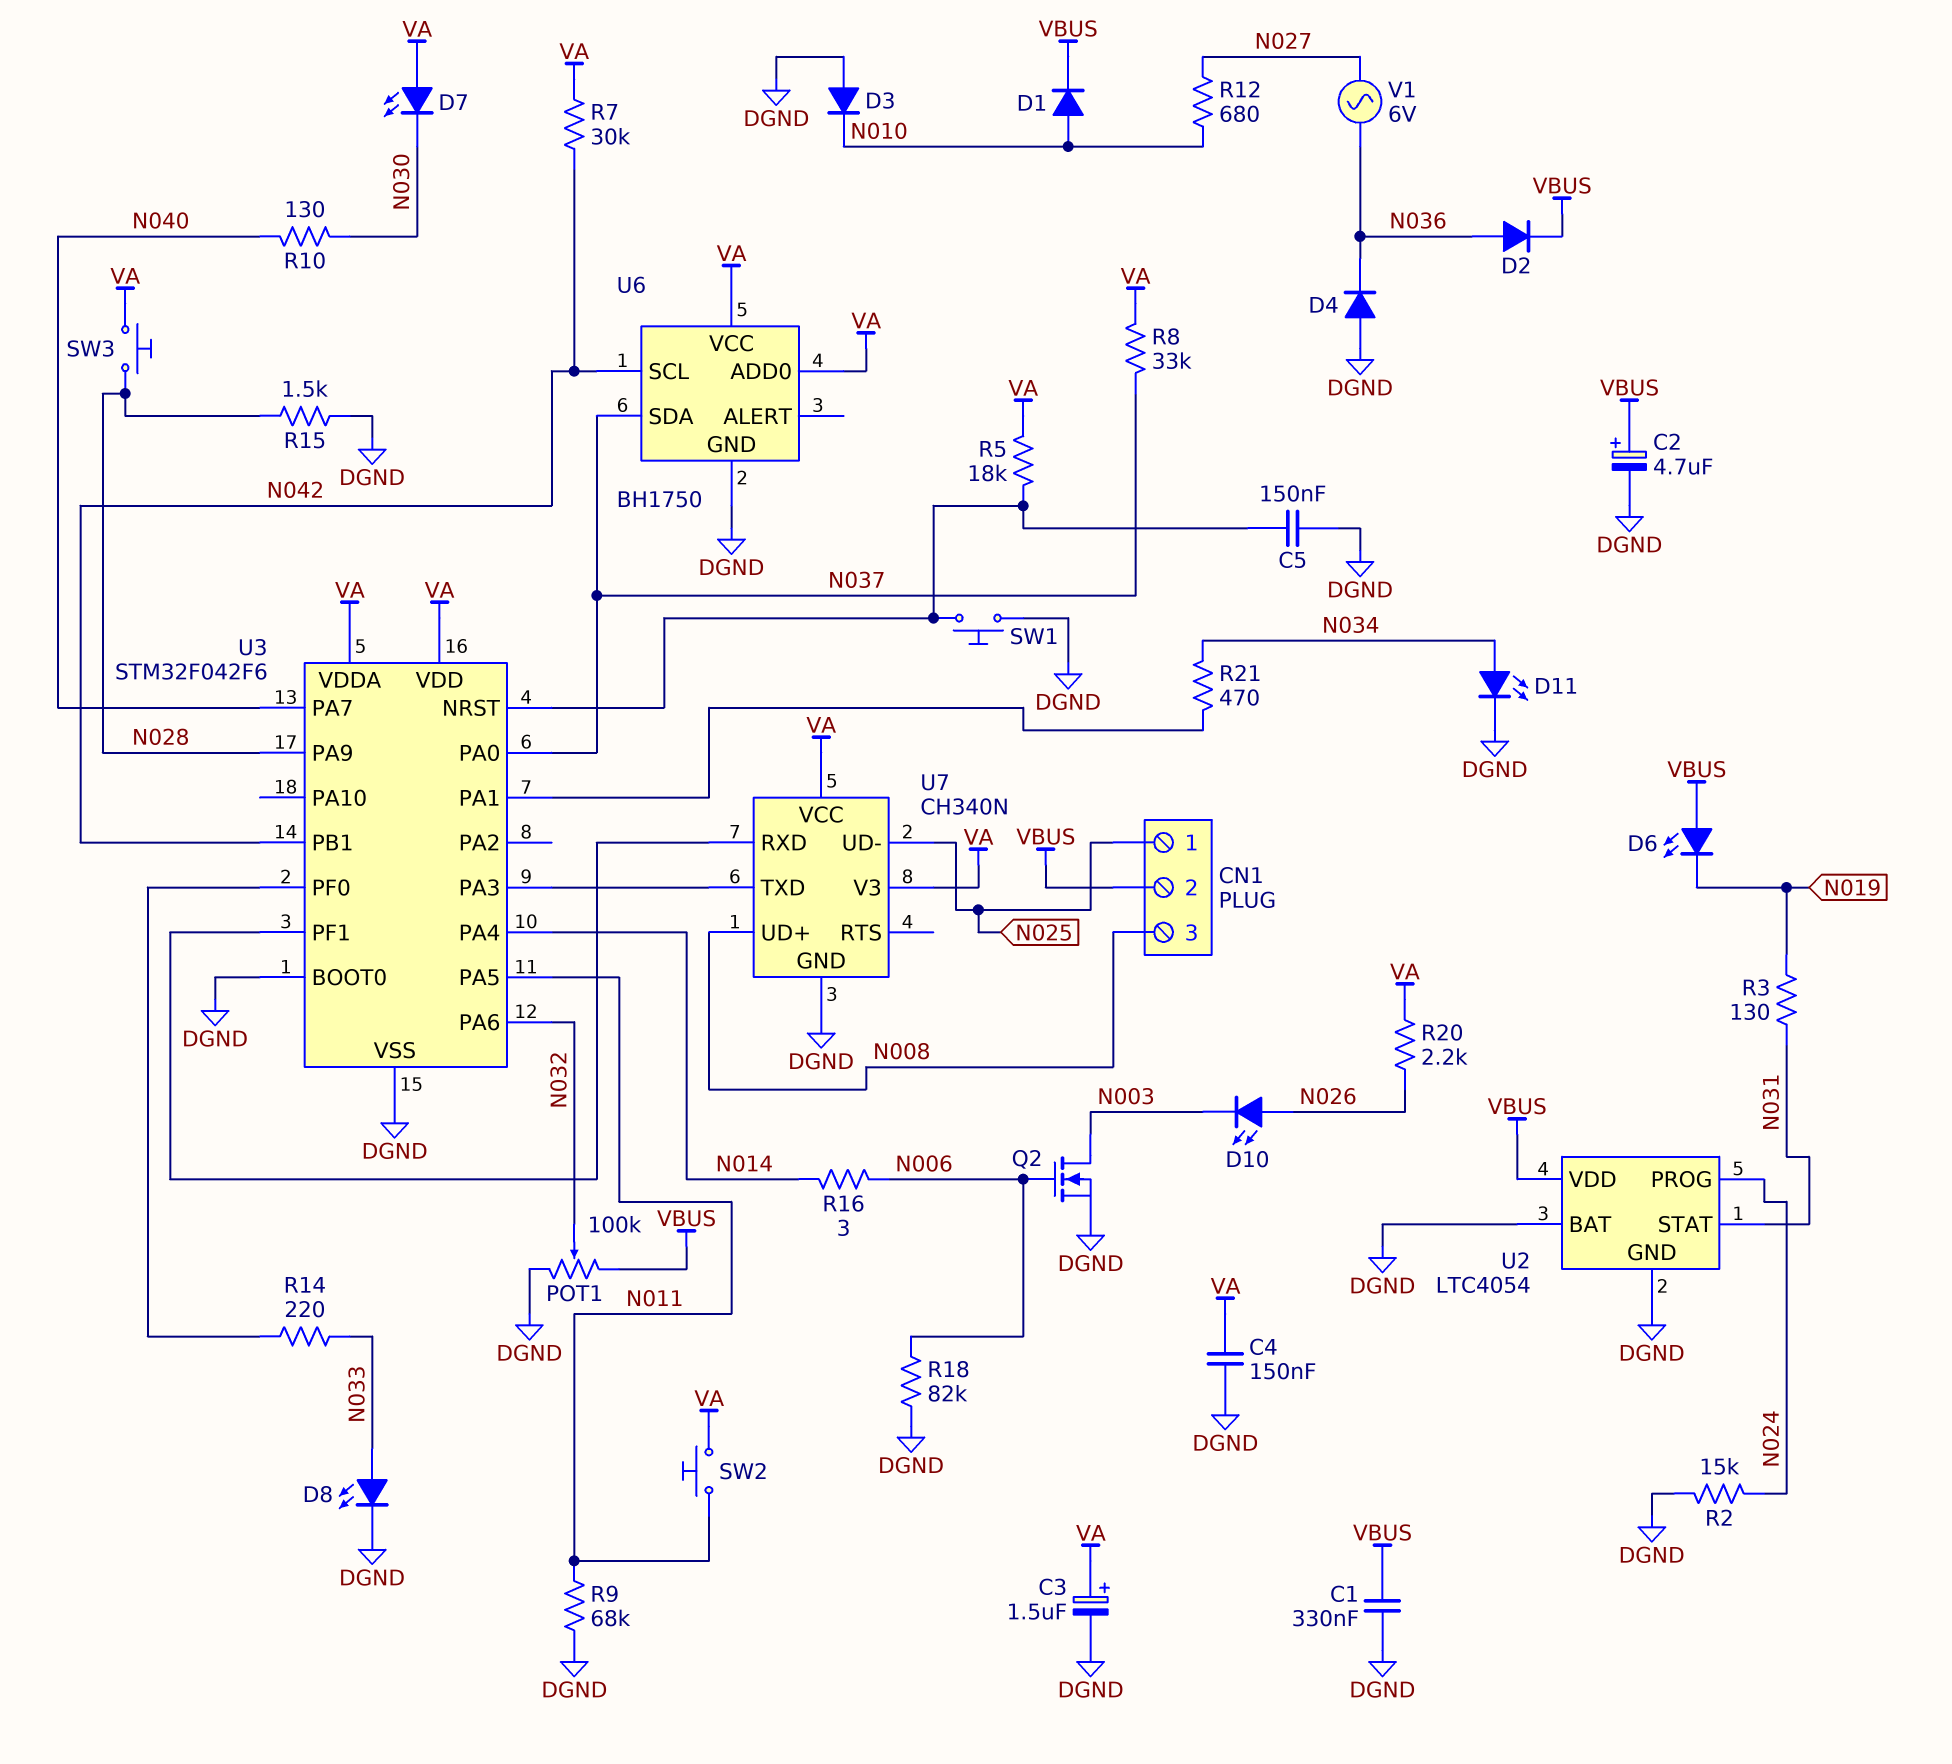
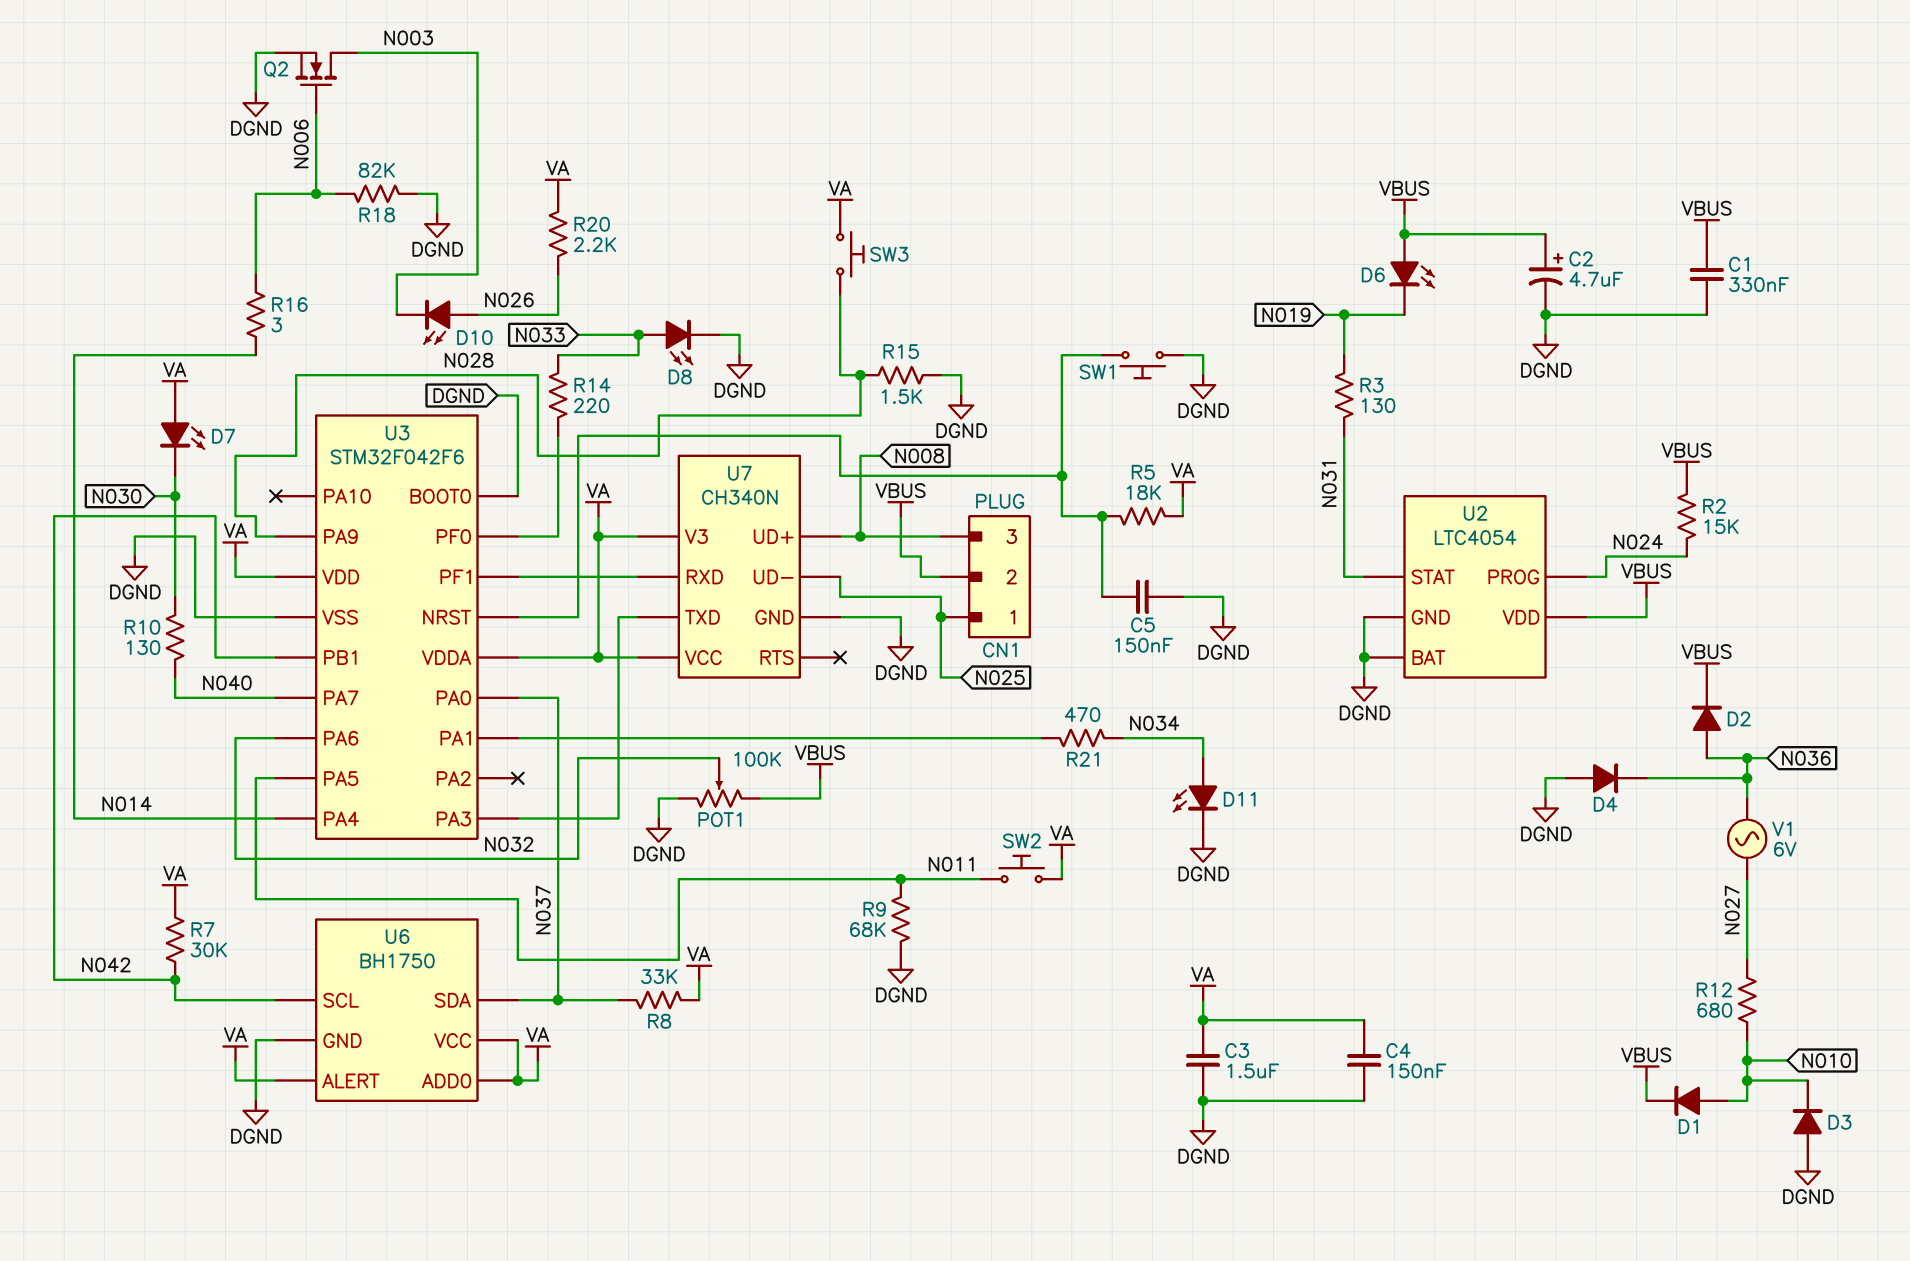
C3: 1.5uF (plus VA, minus DGND) -> 1.5uF (DGND, VA)
R2: 15k (DGND, N024) -> 15k (N024, VBUS)
U6 pin ALERT: none -> VA

